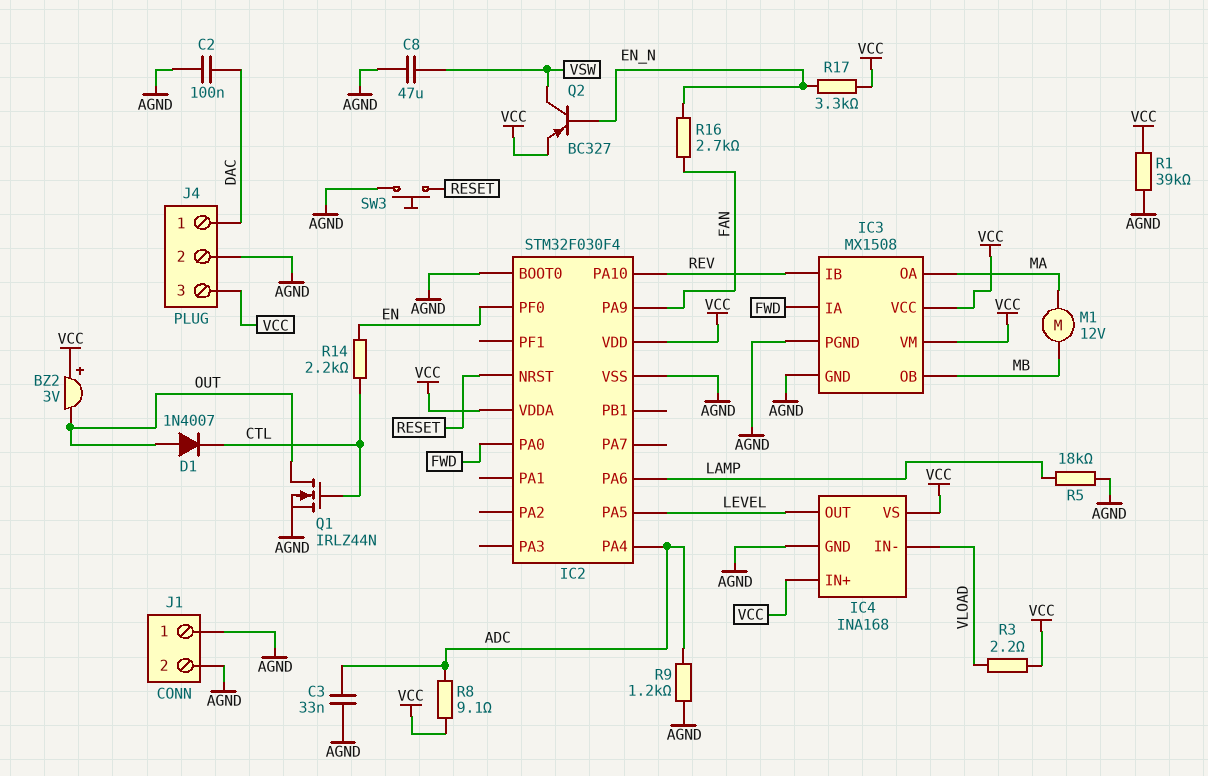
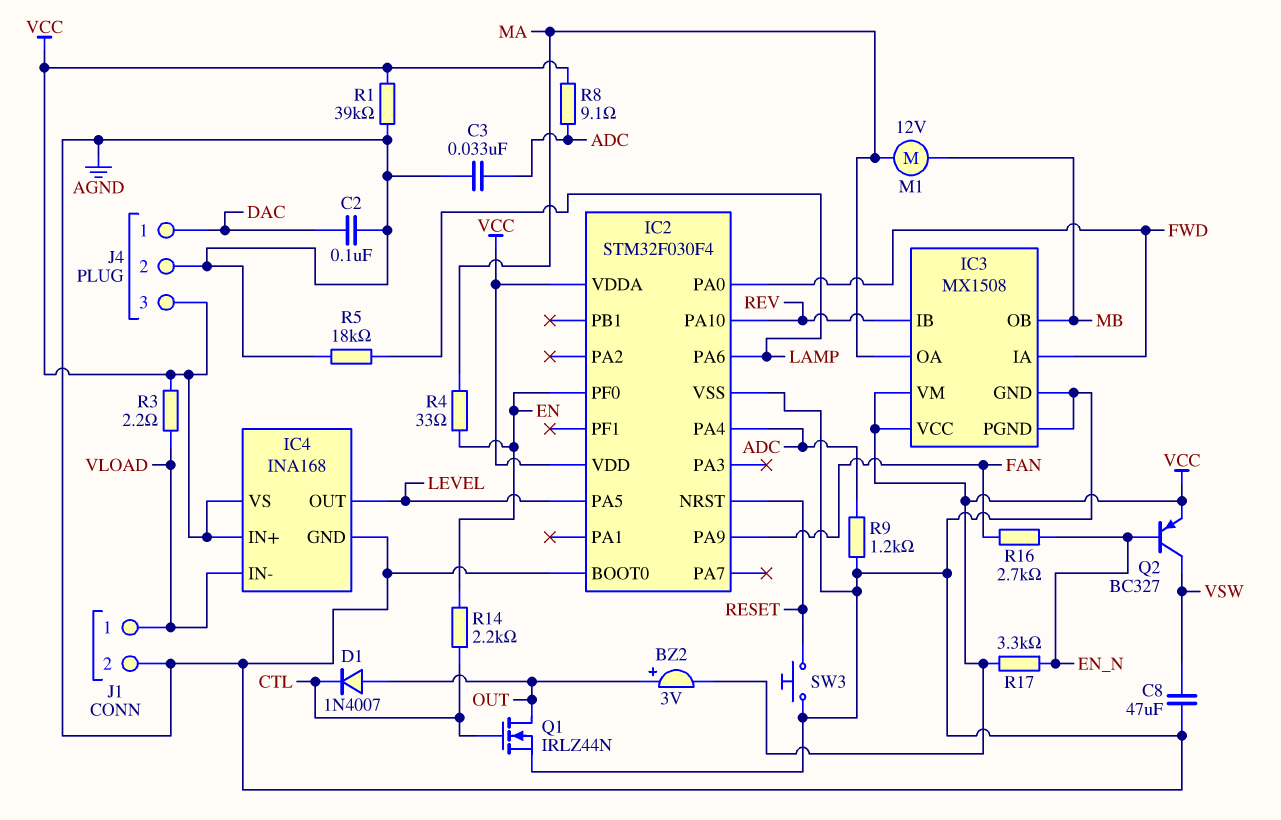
BZ2: buzzer 3V (plus VCC, minus OUT) -> buzzer 3V (plus OUT, minus VCC)
J1 pin 1: AGND -> VLOAD
R4: none -> 33 (EN, MA)

